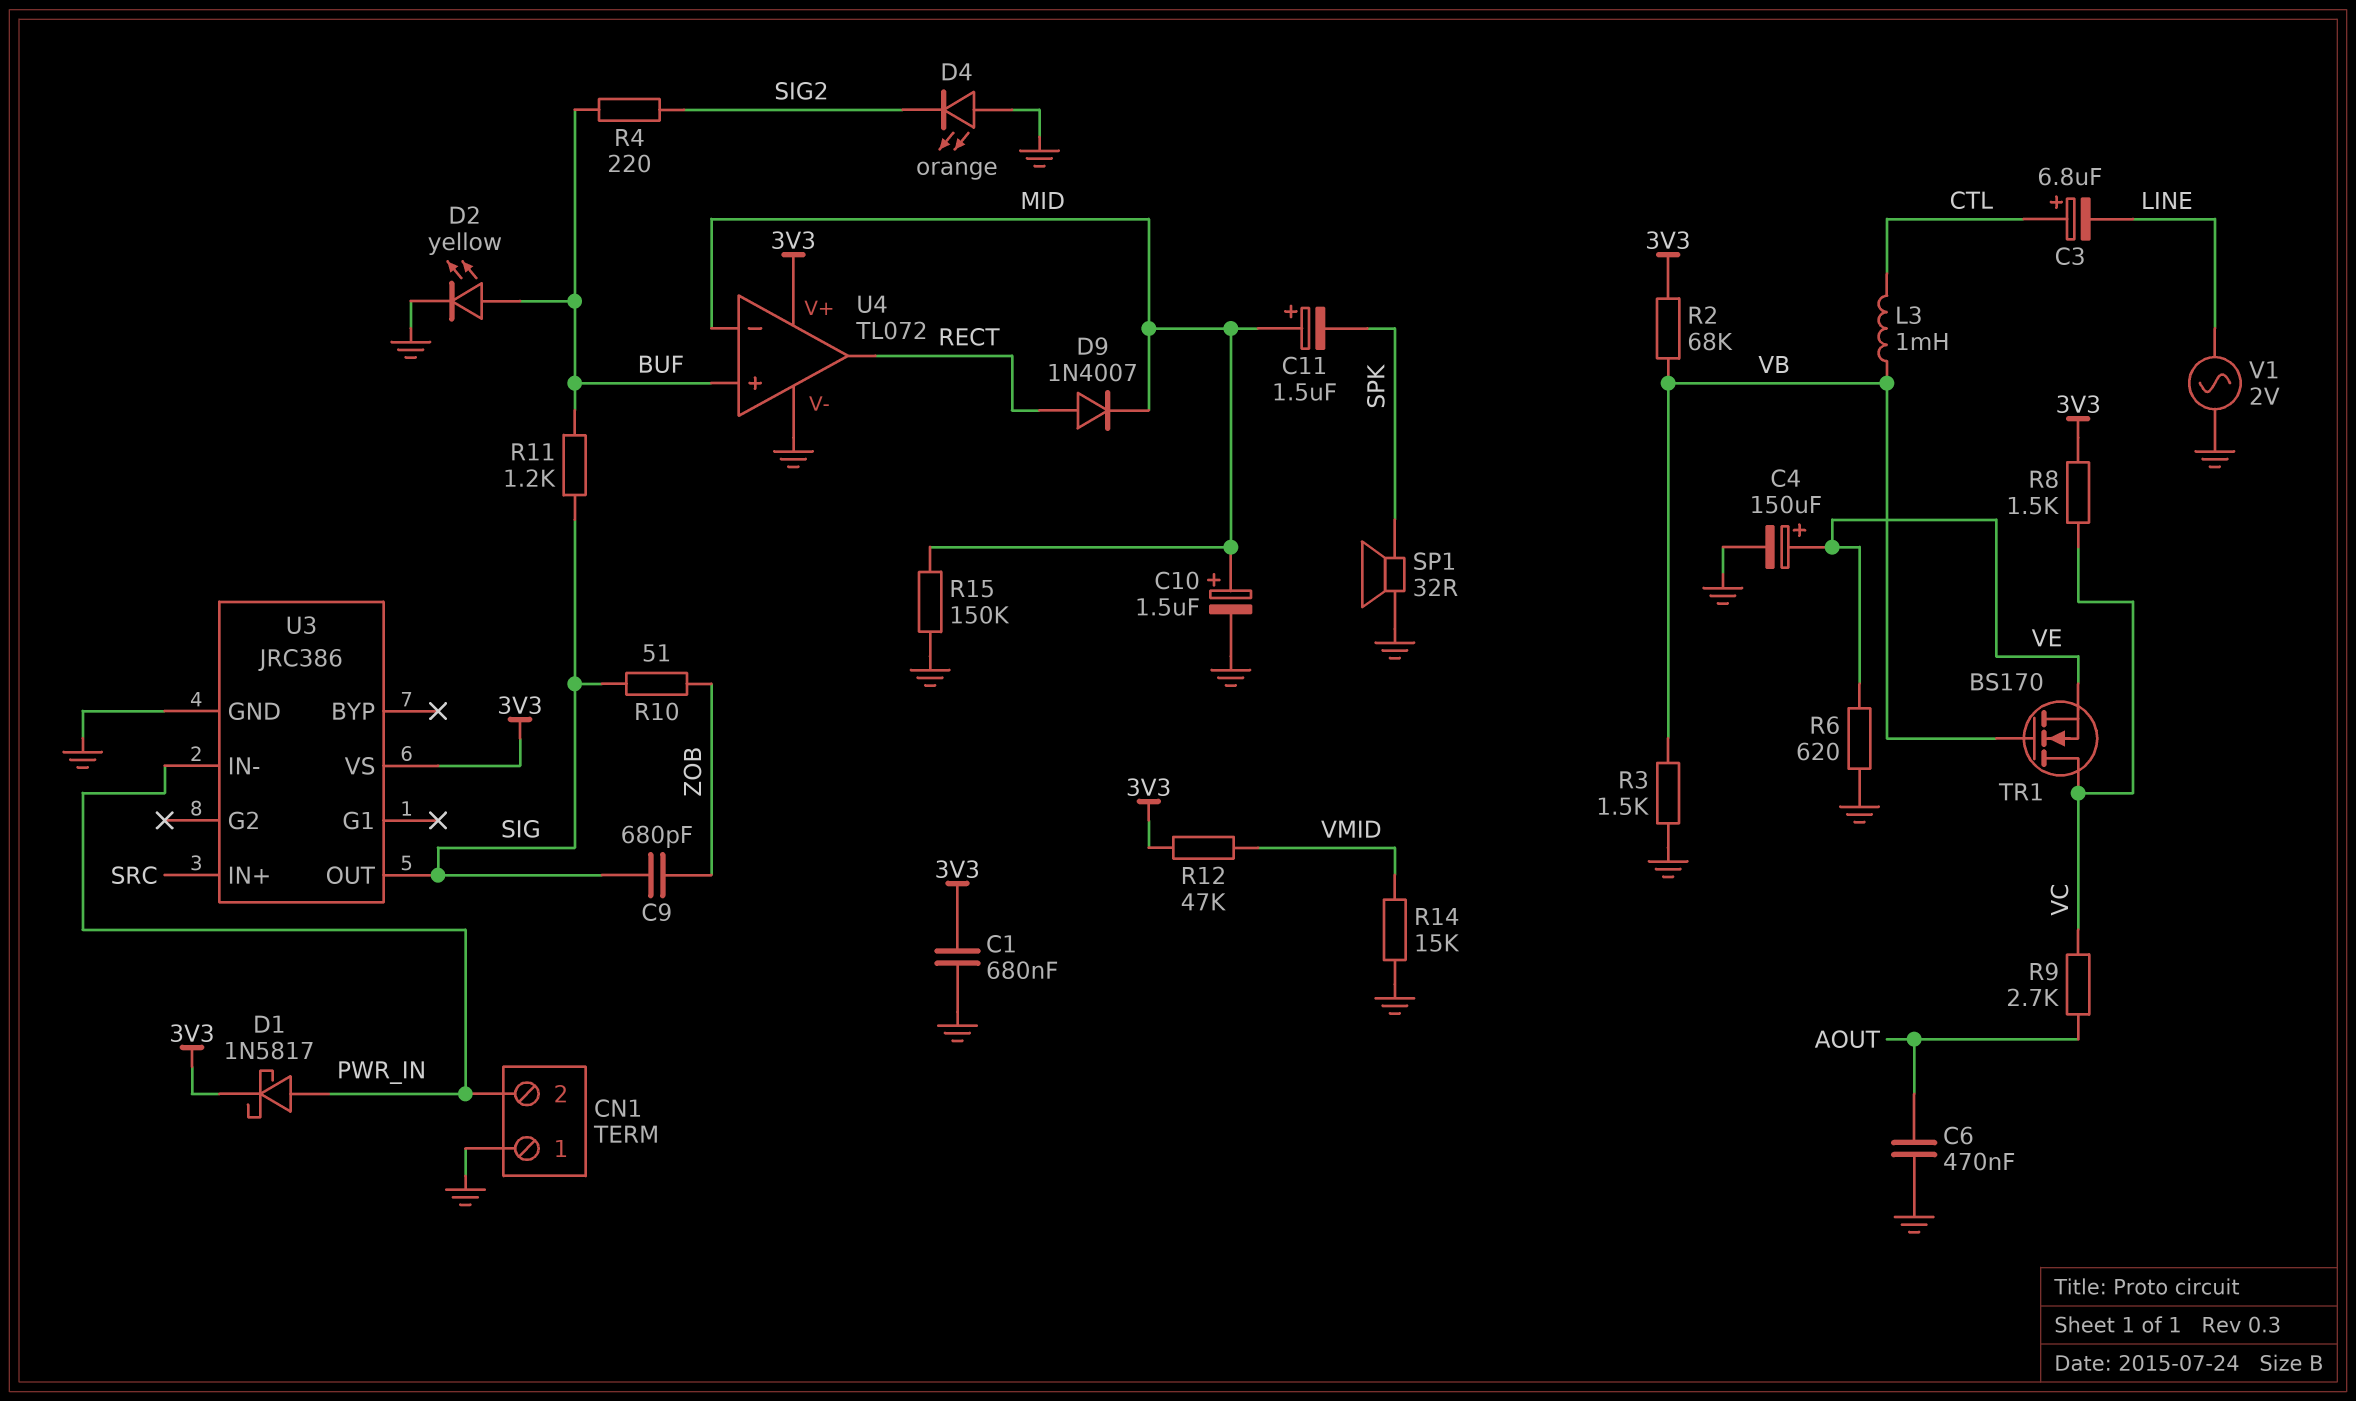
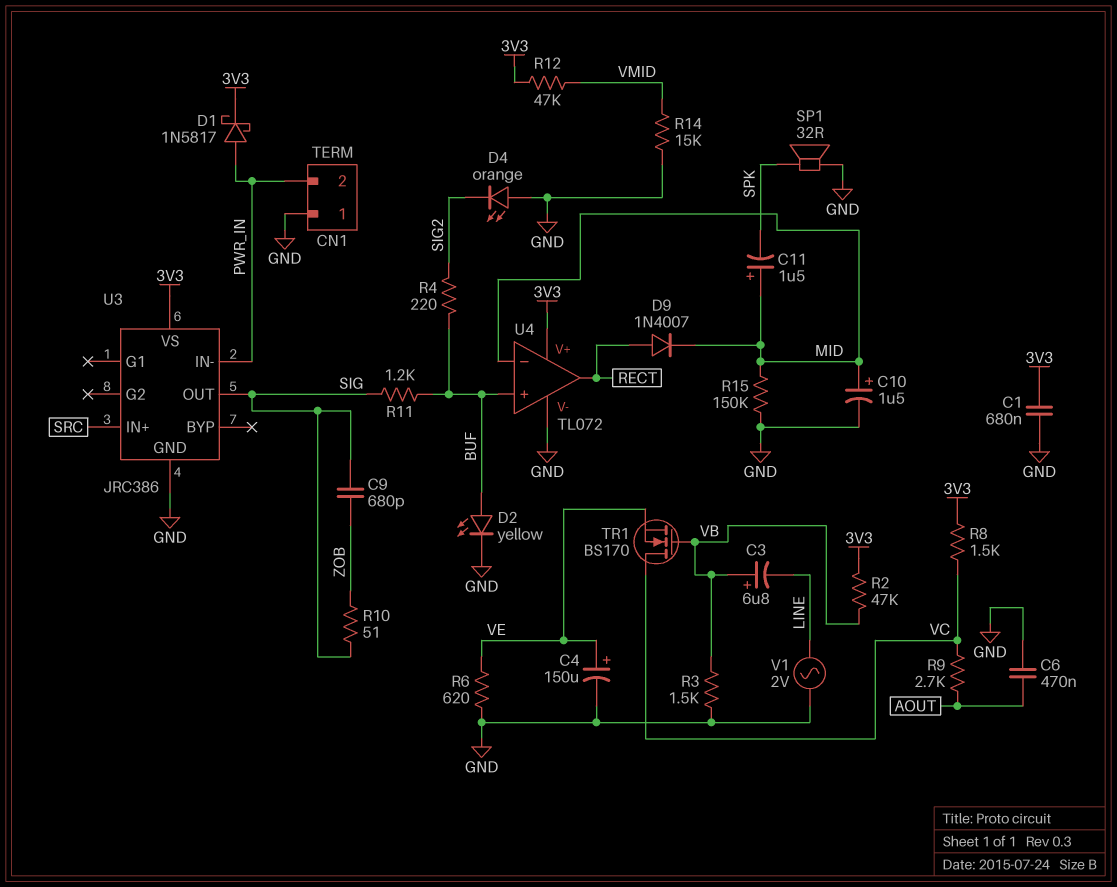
C3: 6.8uF (plus CTL, minus LINE) -> 6.8uF (plus VB, minus LINE)
L3: 1mH (CTL, VB) -> none
R2: 68k (3V3, VB) -> 47k (3V3, VB)

